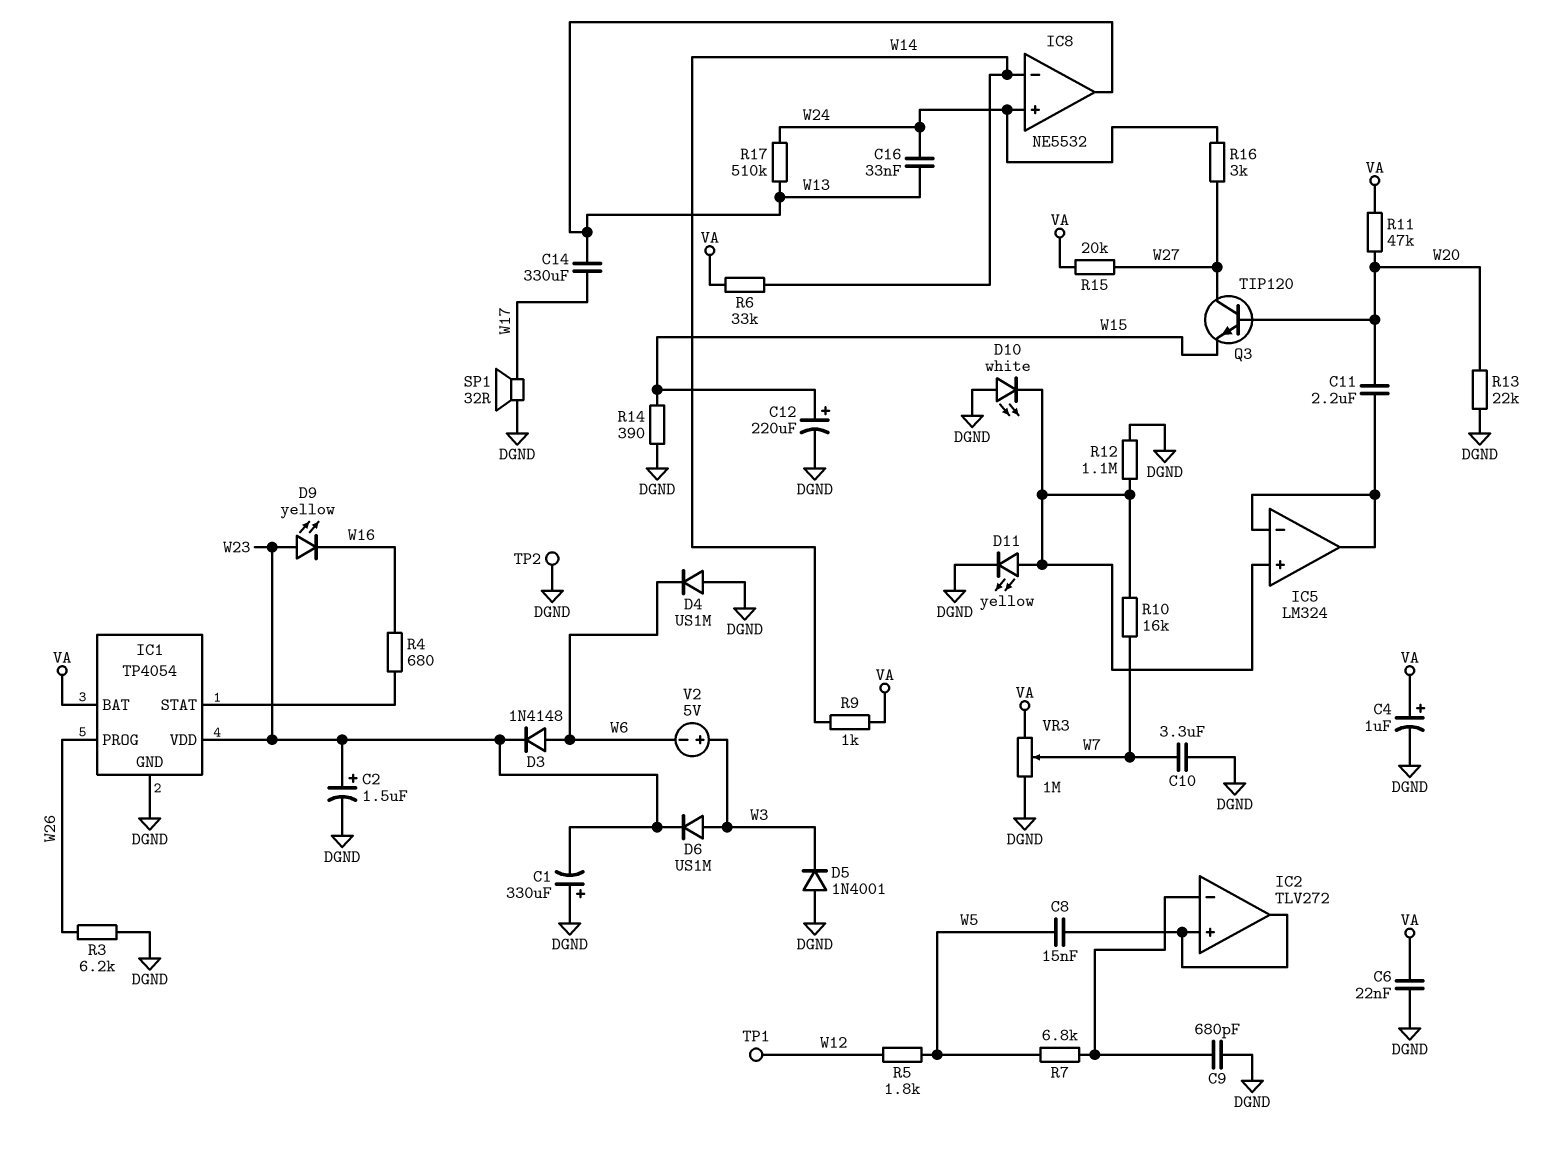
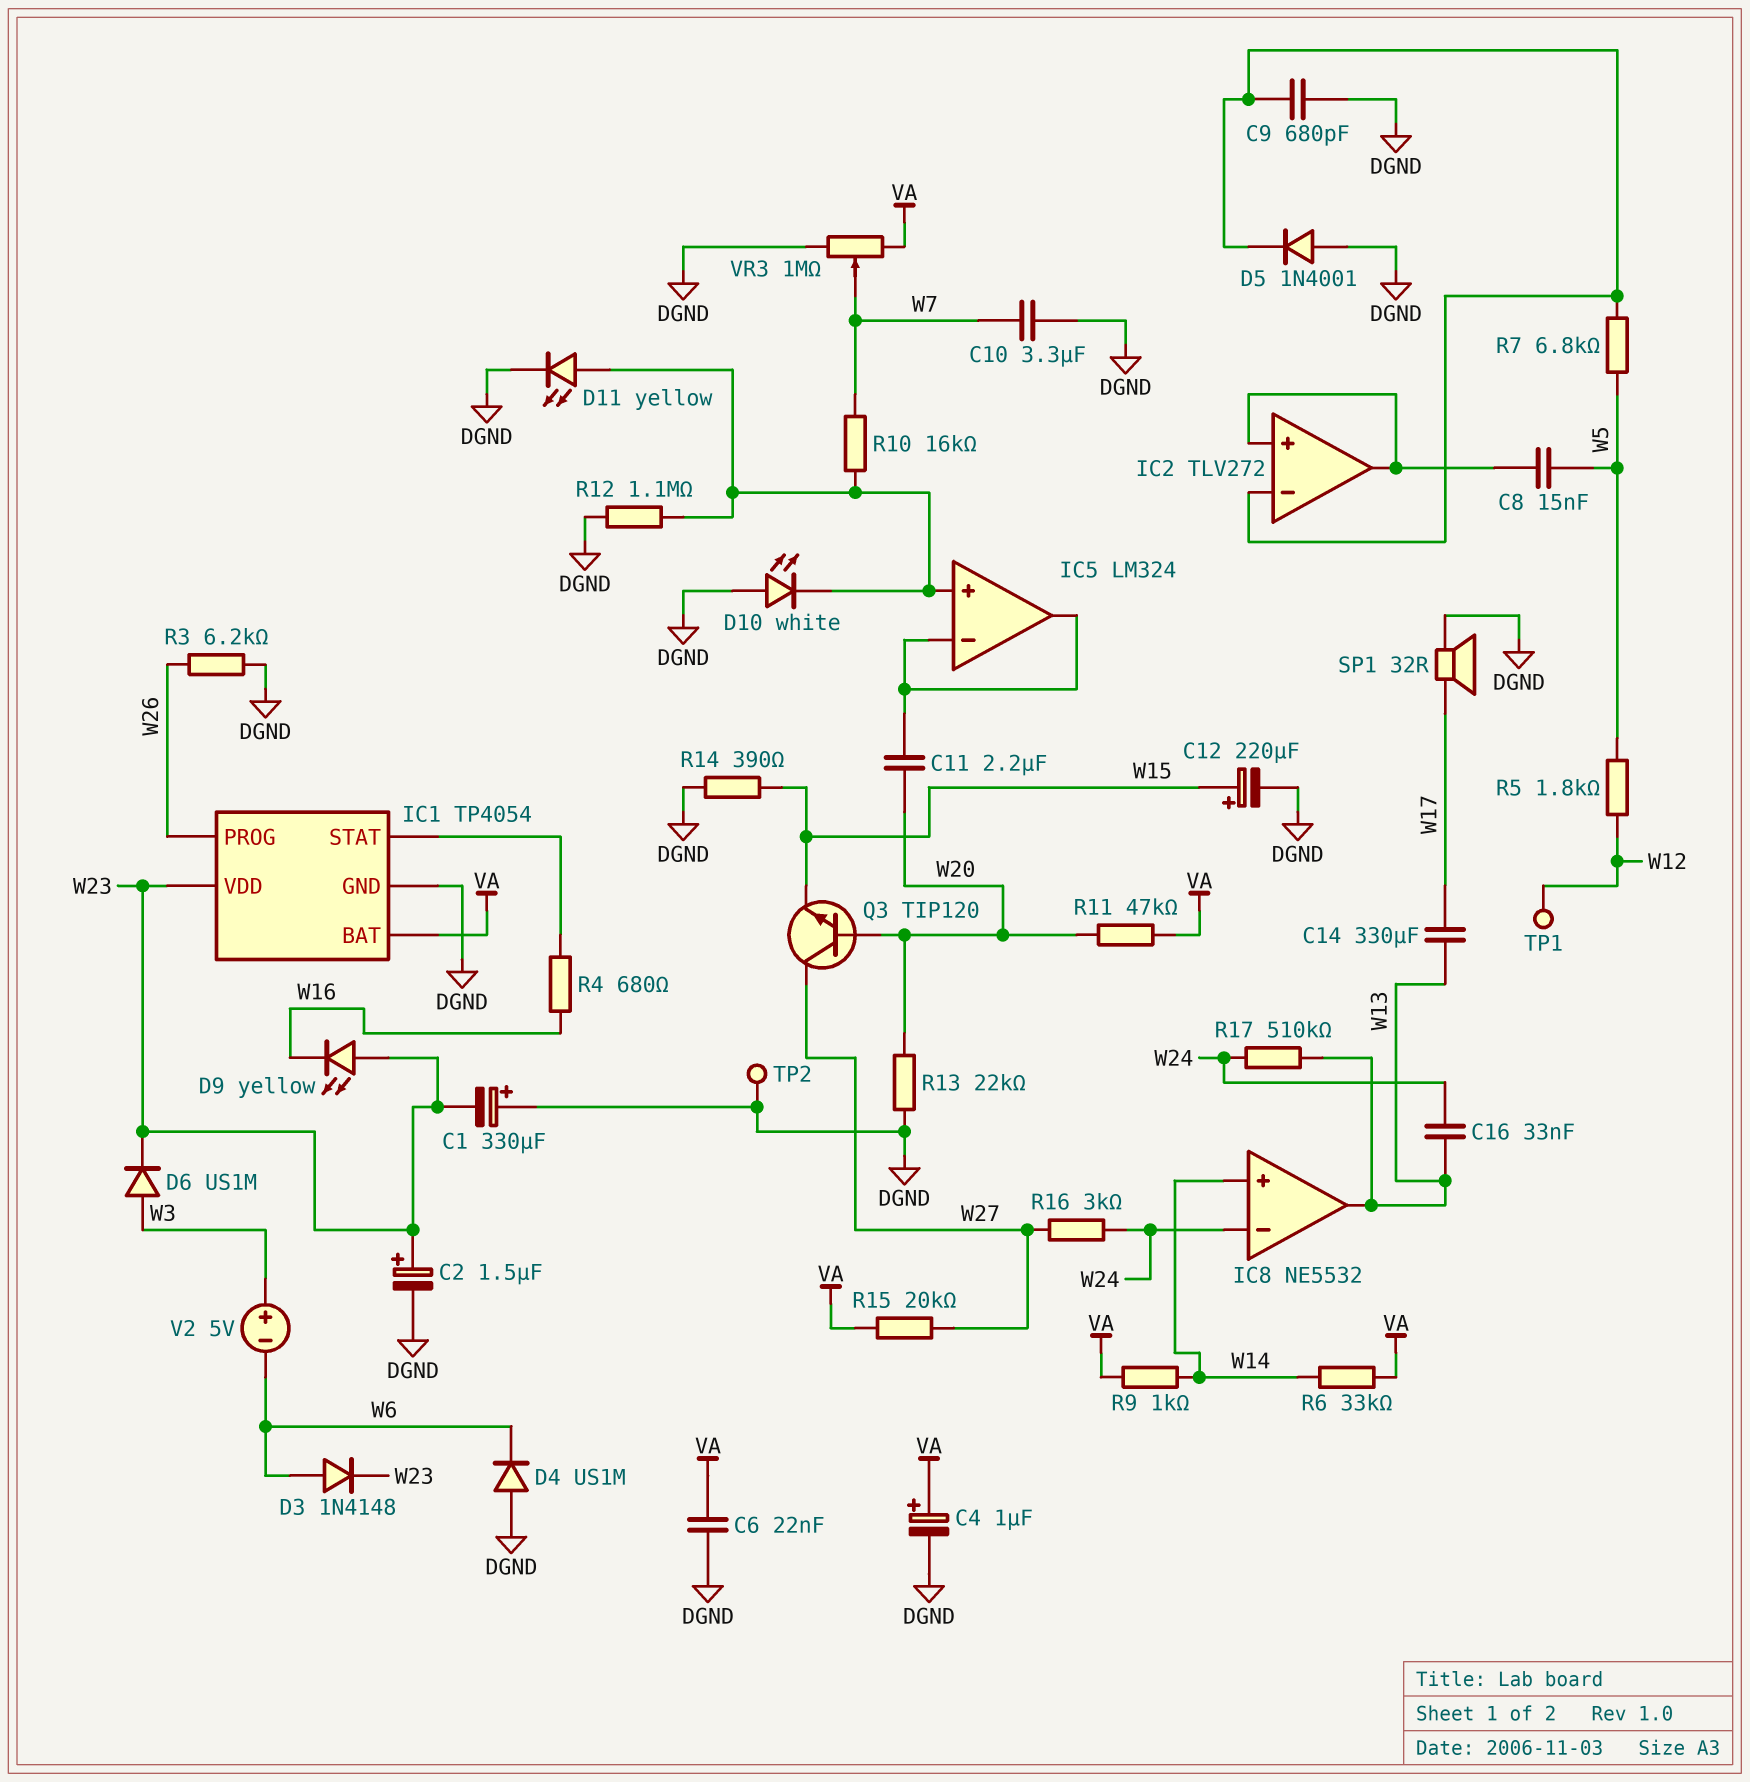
D5: diode 1N4001 (A DGND, K W3) -> diode 1N4001 (A DGND, K IC2/in-)
IC8 pin in+: W24 -> W14
IC8 pin in-: W14 -> W24

